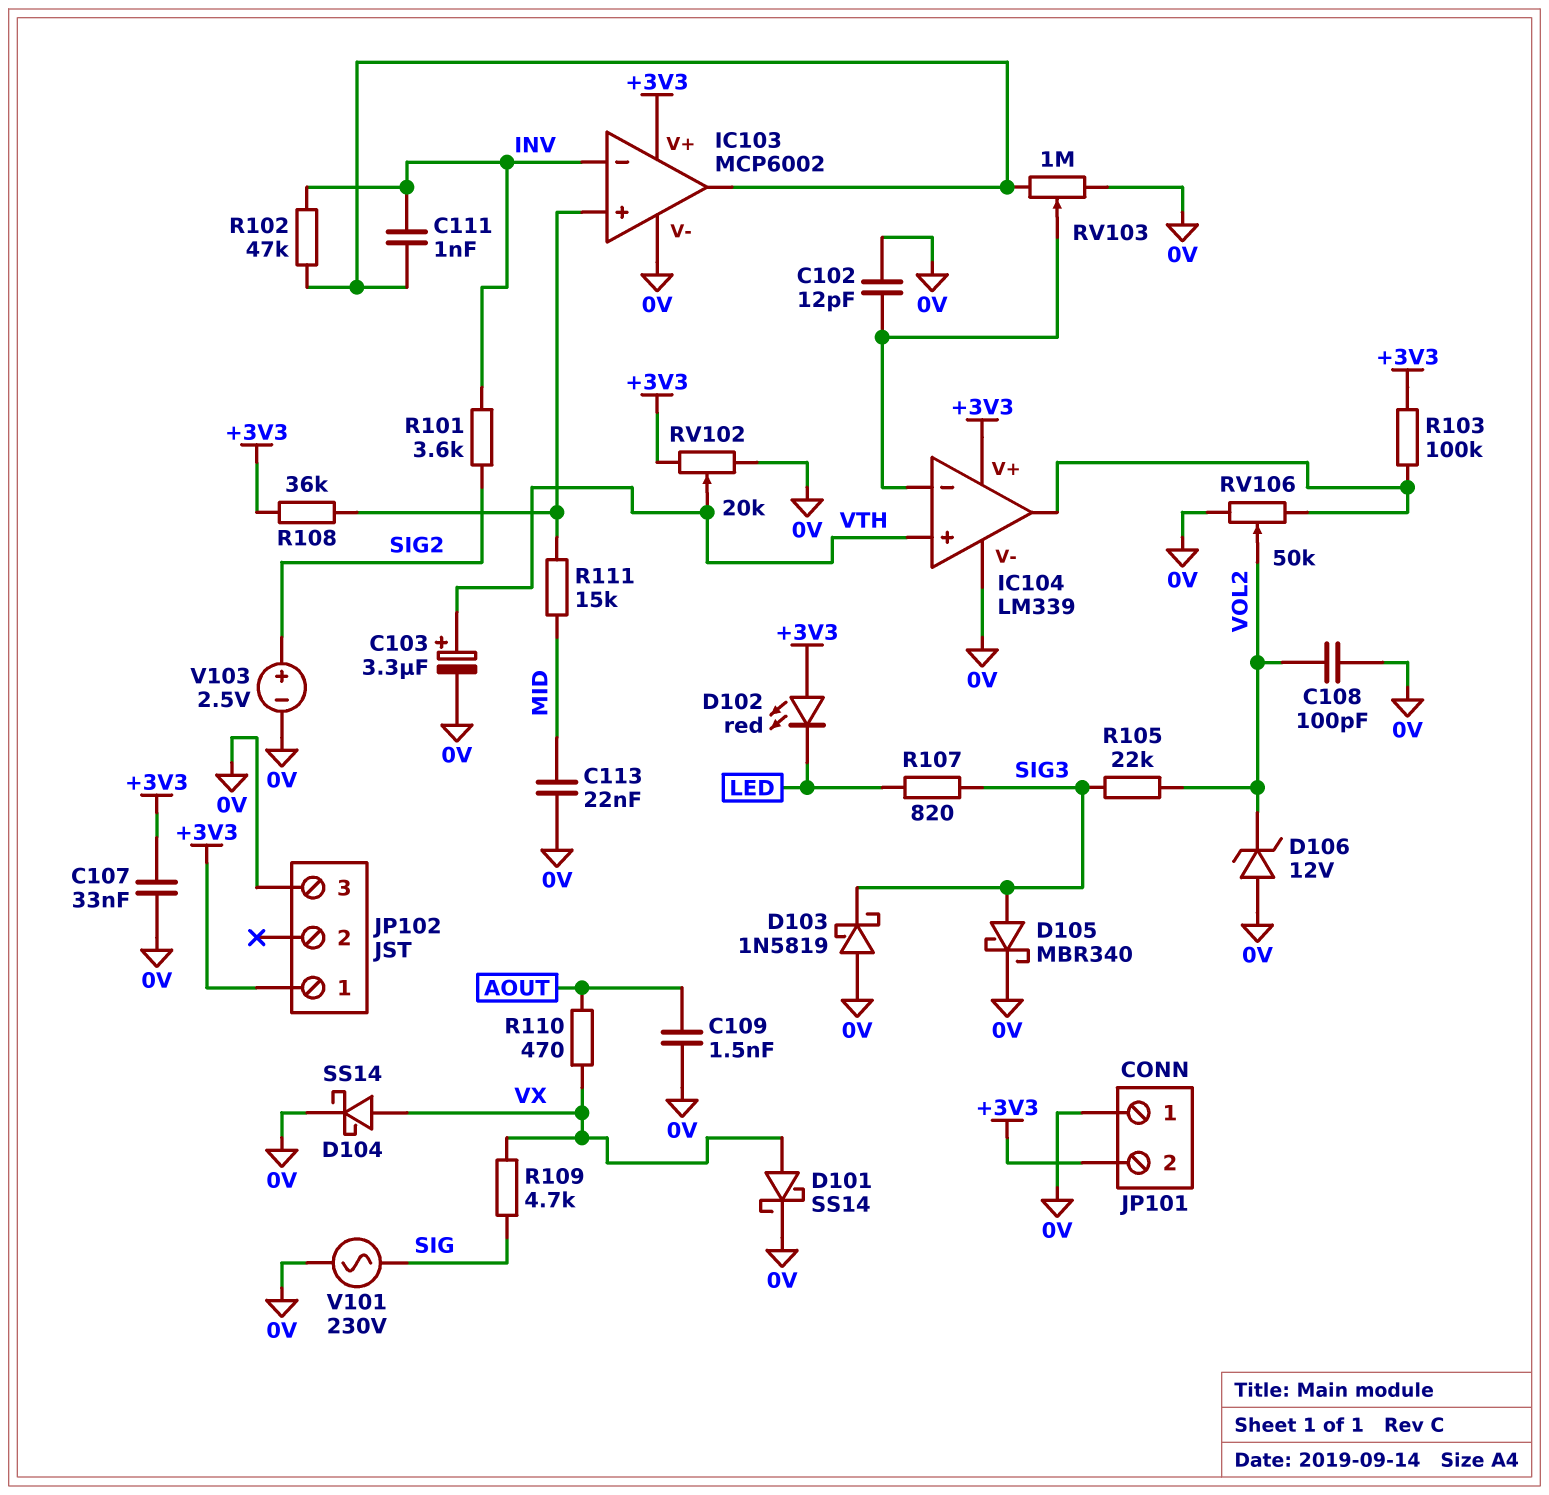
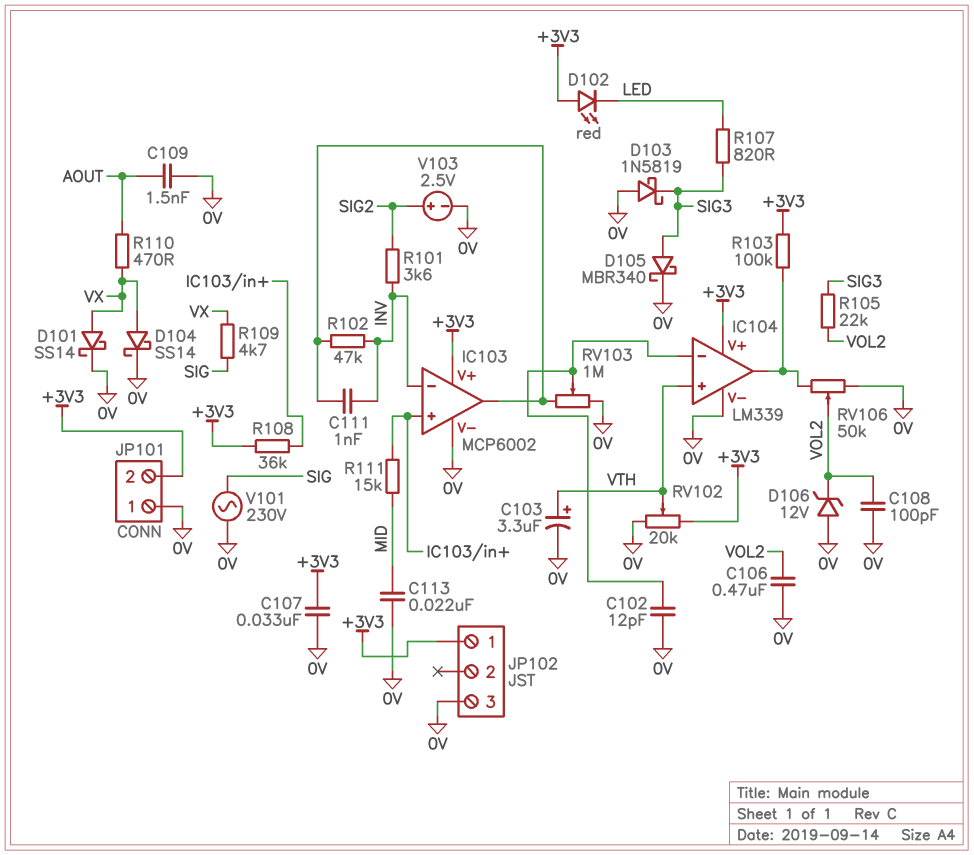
C106: none -> 470nF (0V, VOL2)

